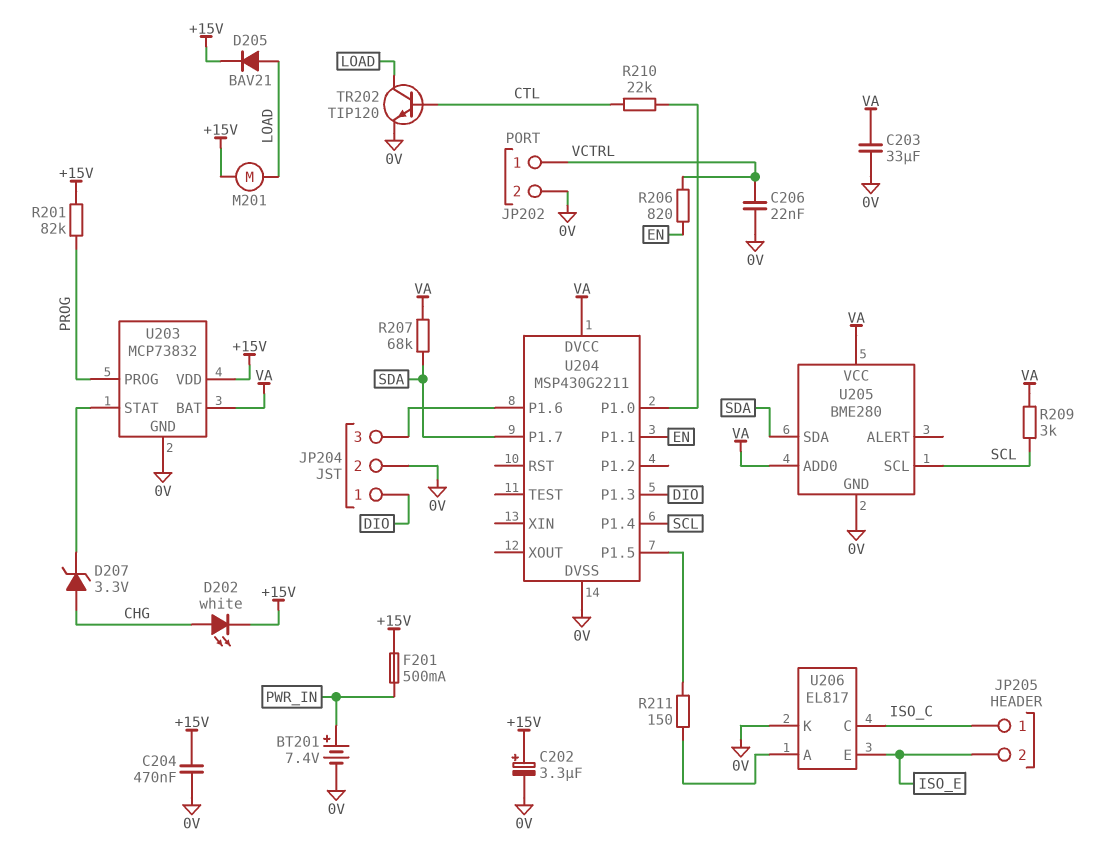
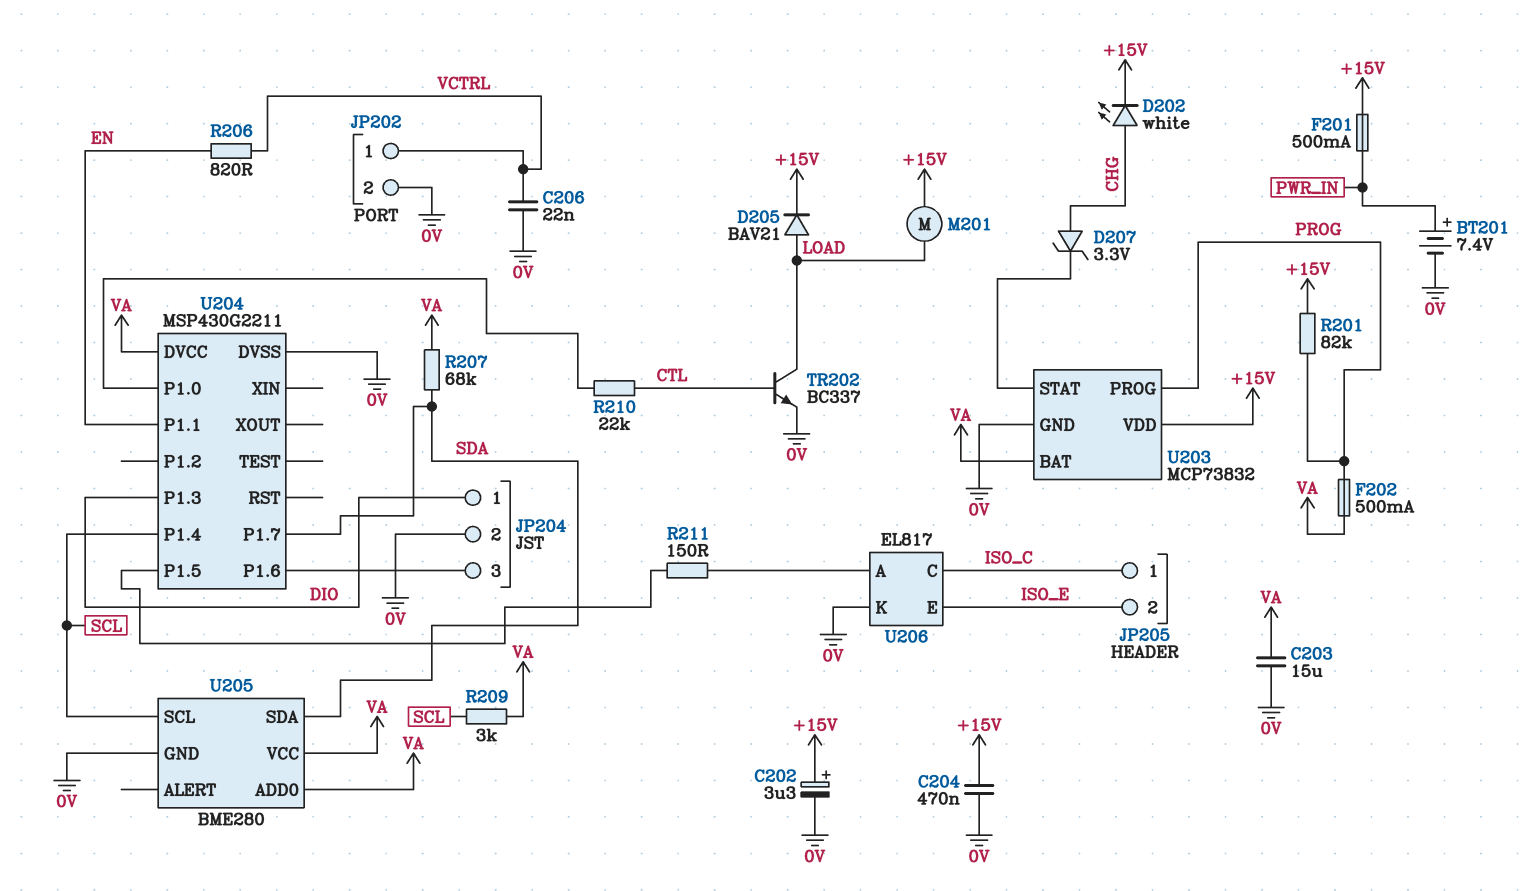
C203: 33uF (0V, VA) -> 15uF (0V, VA)
F202: none -> 500mA (PROG, VA)
TR202: NPN TIP120 (B CTL, C LOAD, E 0V) -> NPN BC337 (B CTL, C LOAD, E 0V)

